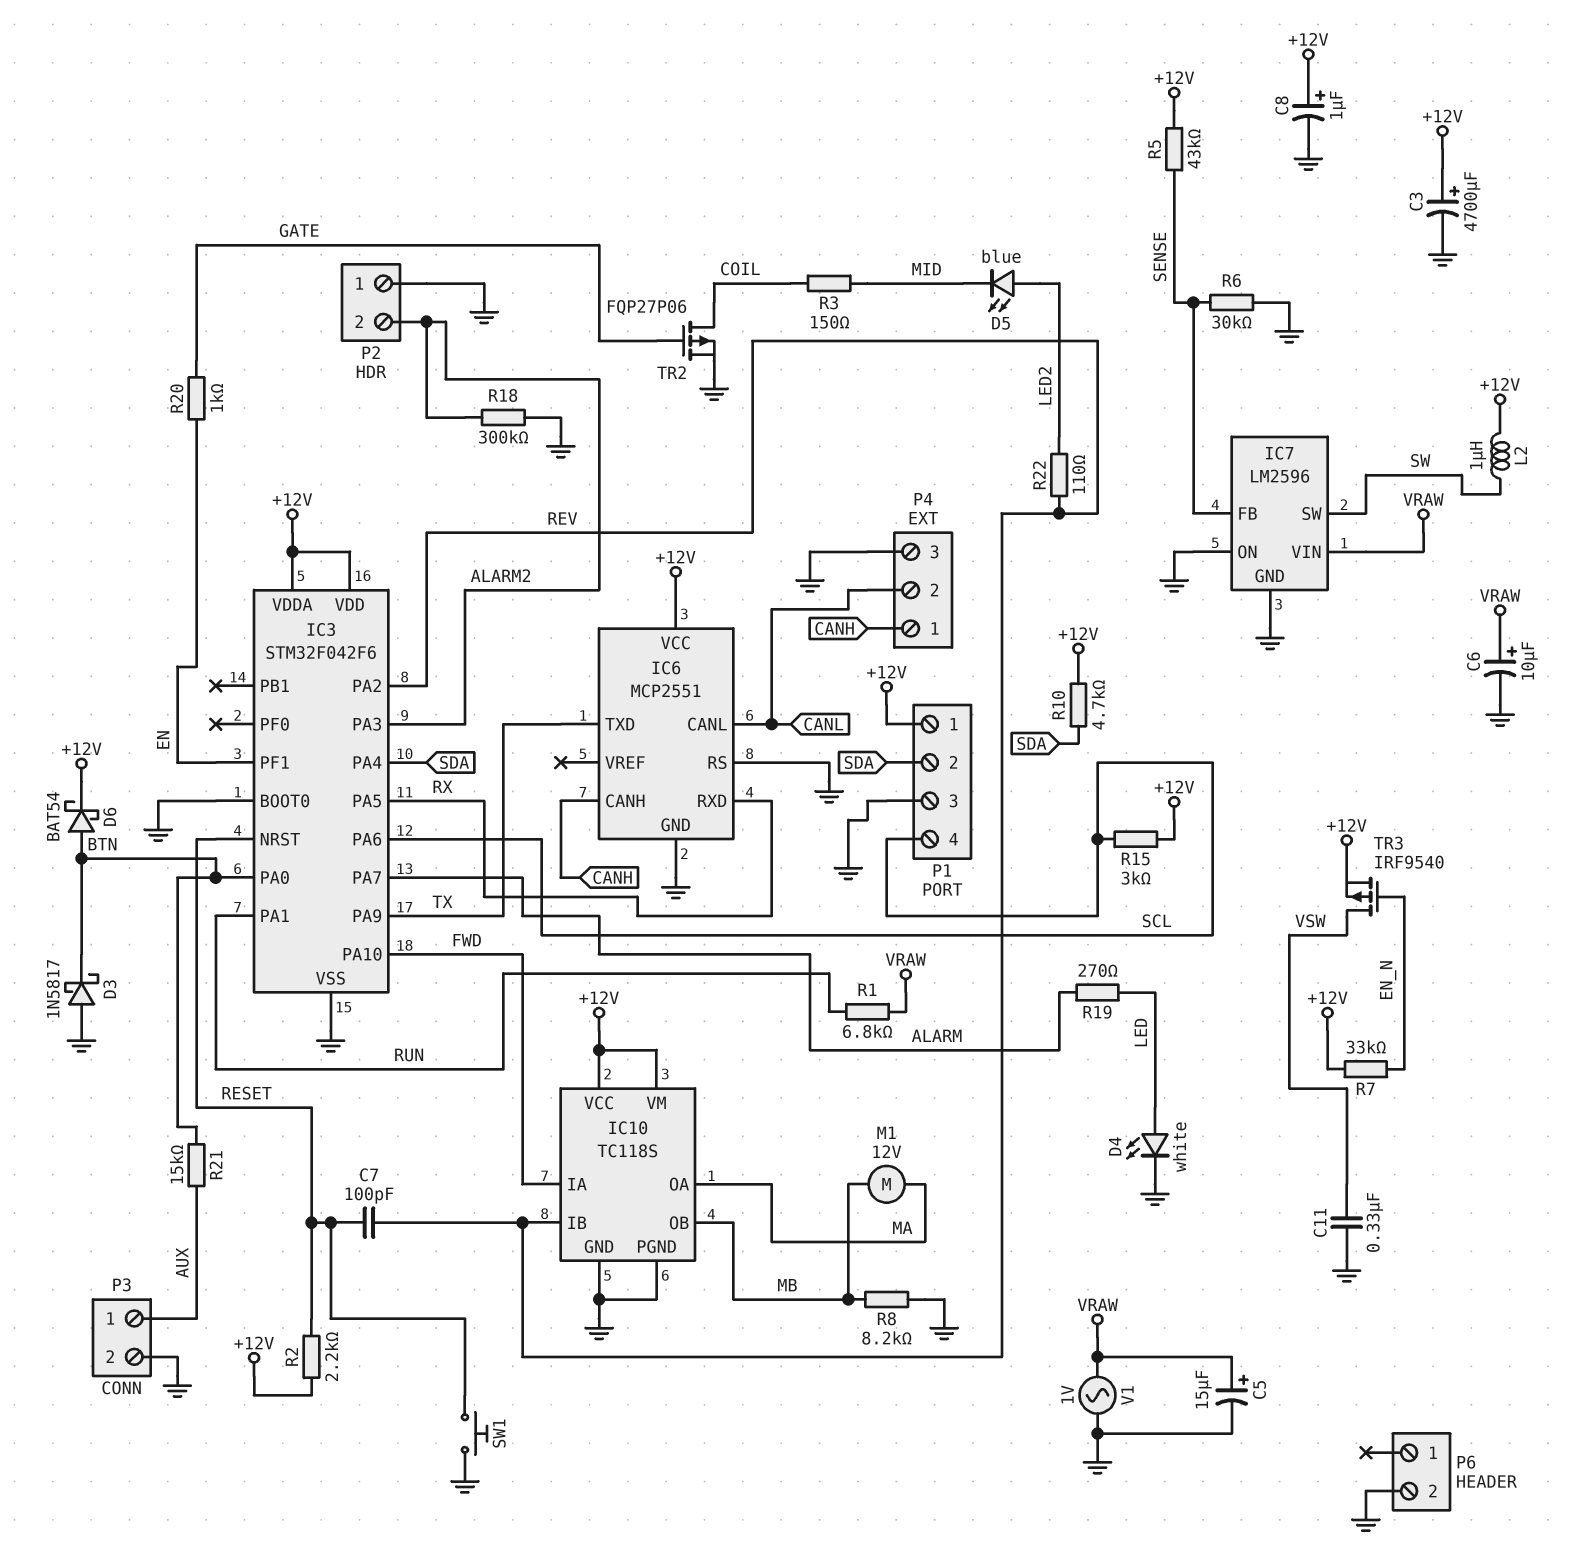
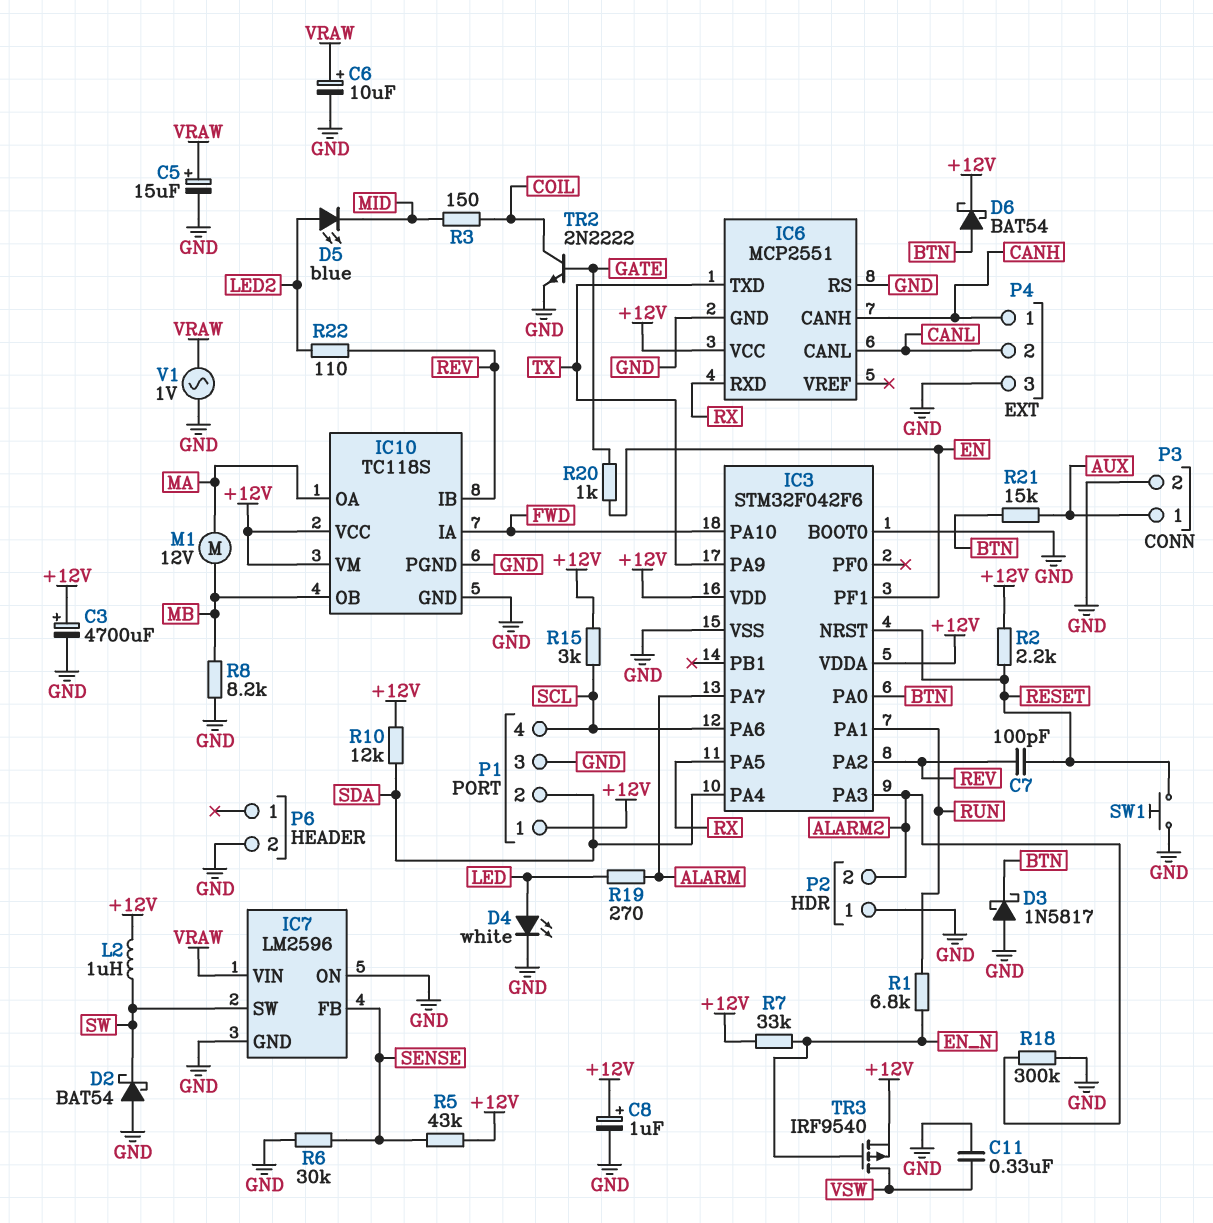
D2: none -> schottky BAT54 (A GND, K SW)
R1: 6.8k (RUN, VRAW) -> 6.8k (EN_N, RUN)
R10: 4.7k (+12V, SDA) -> 12k (+12V, SDA)
TR2: PMOS FQP27P06 (G GATE, D COIL, S GND) -> NPN 2N2222 (B GATE, C COIL, E GND)

